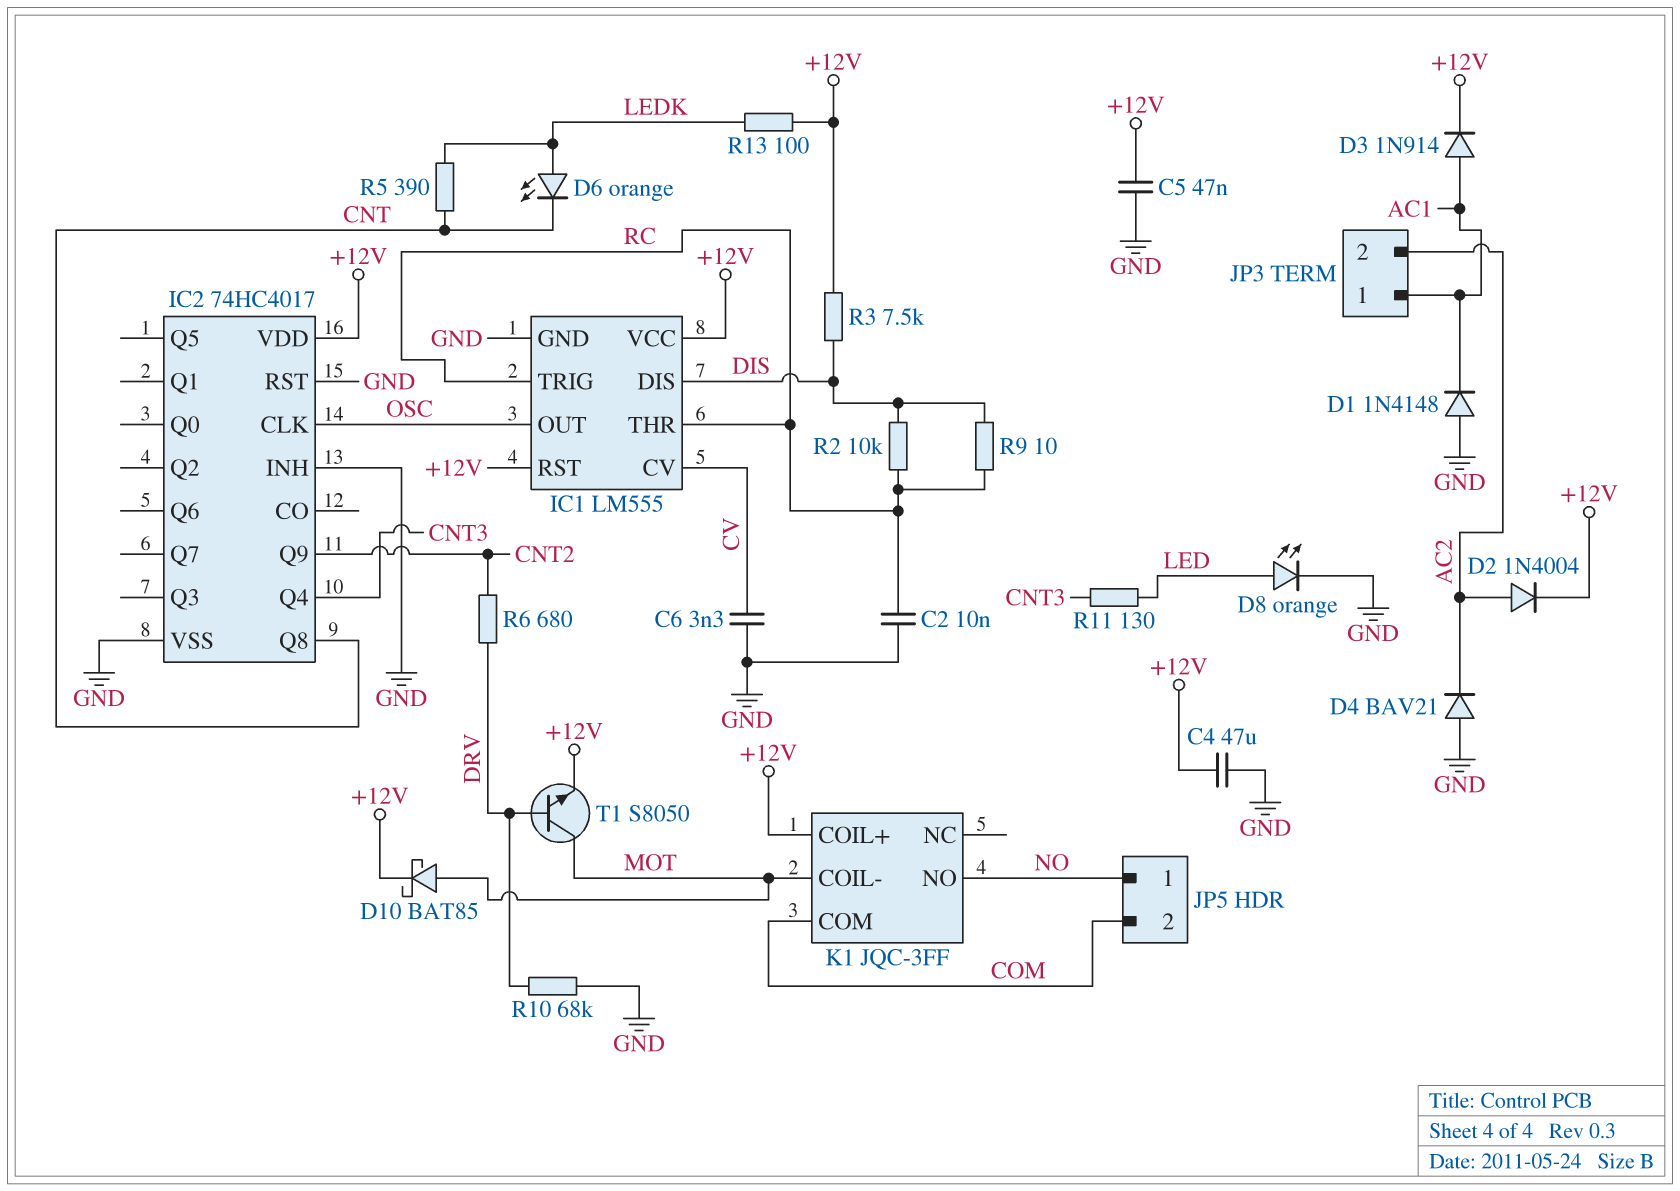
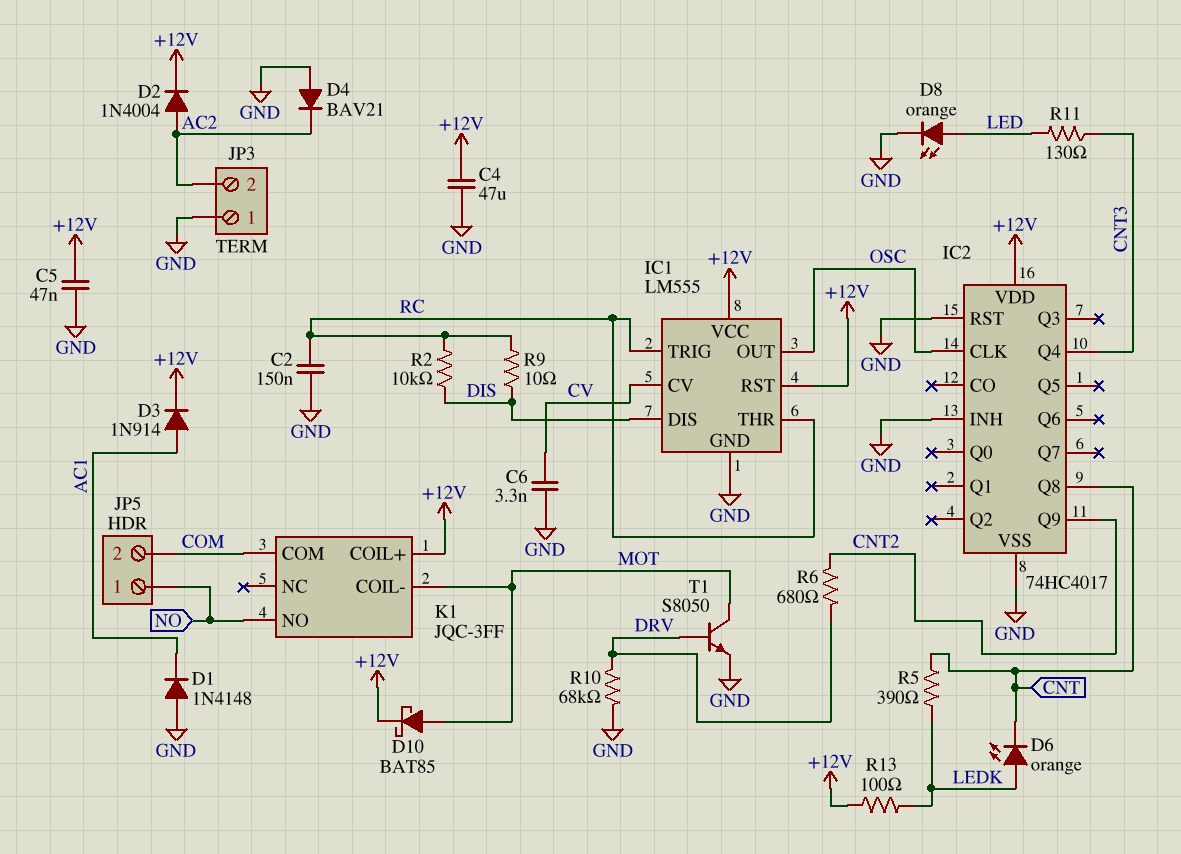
C2: 10nF (GND, RC) -> 150nF (GND, RC)
JP3 pin 1: AC1 -> GND
R3: 7.5k (+12V, DIS) -> none
T1: NPN S8050 (B DRV, C MOT, E +12V) -> NPN S8050 (B DRV, C MOT, E GND)

